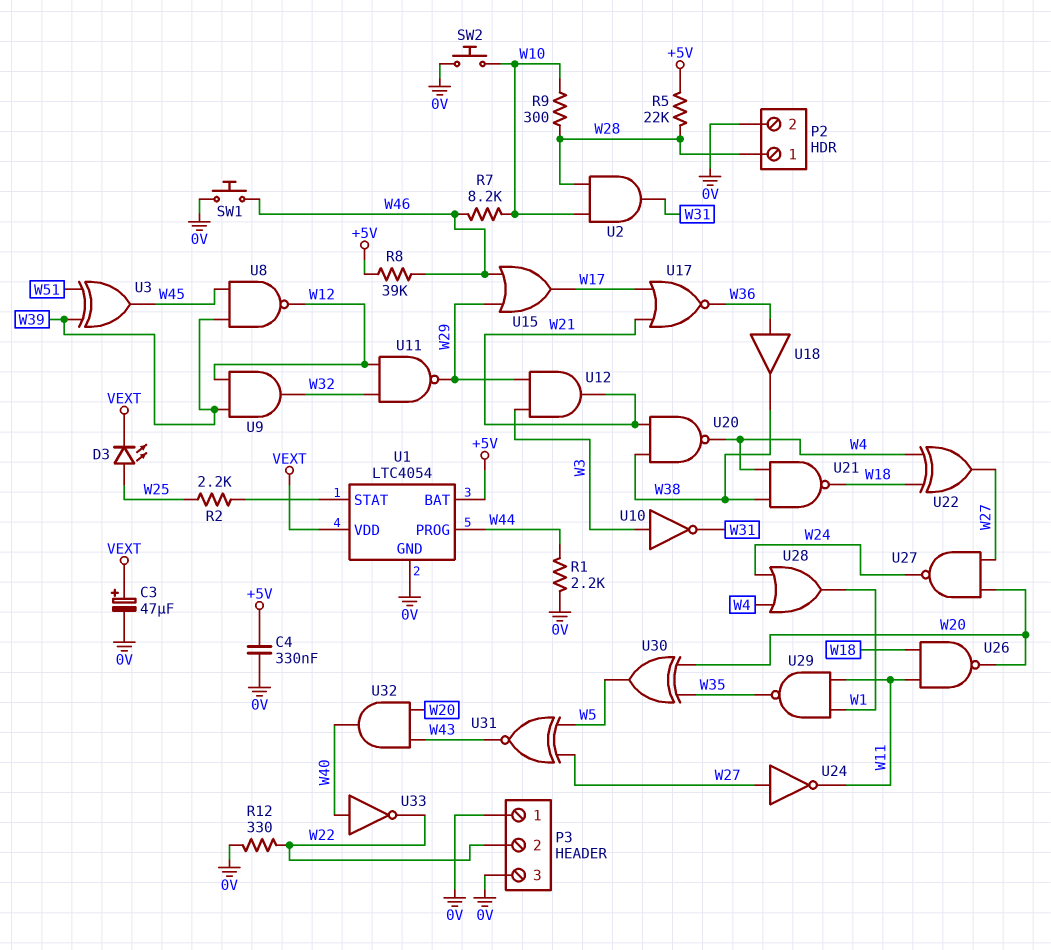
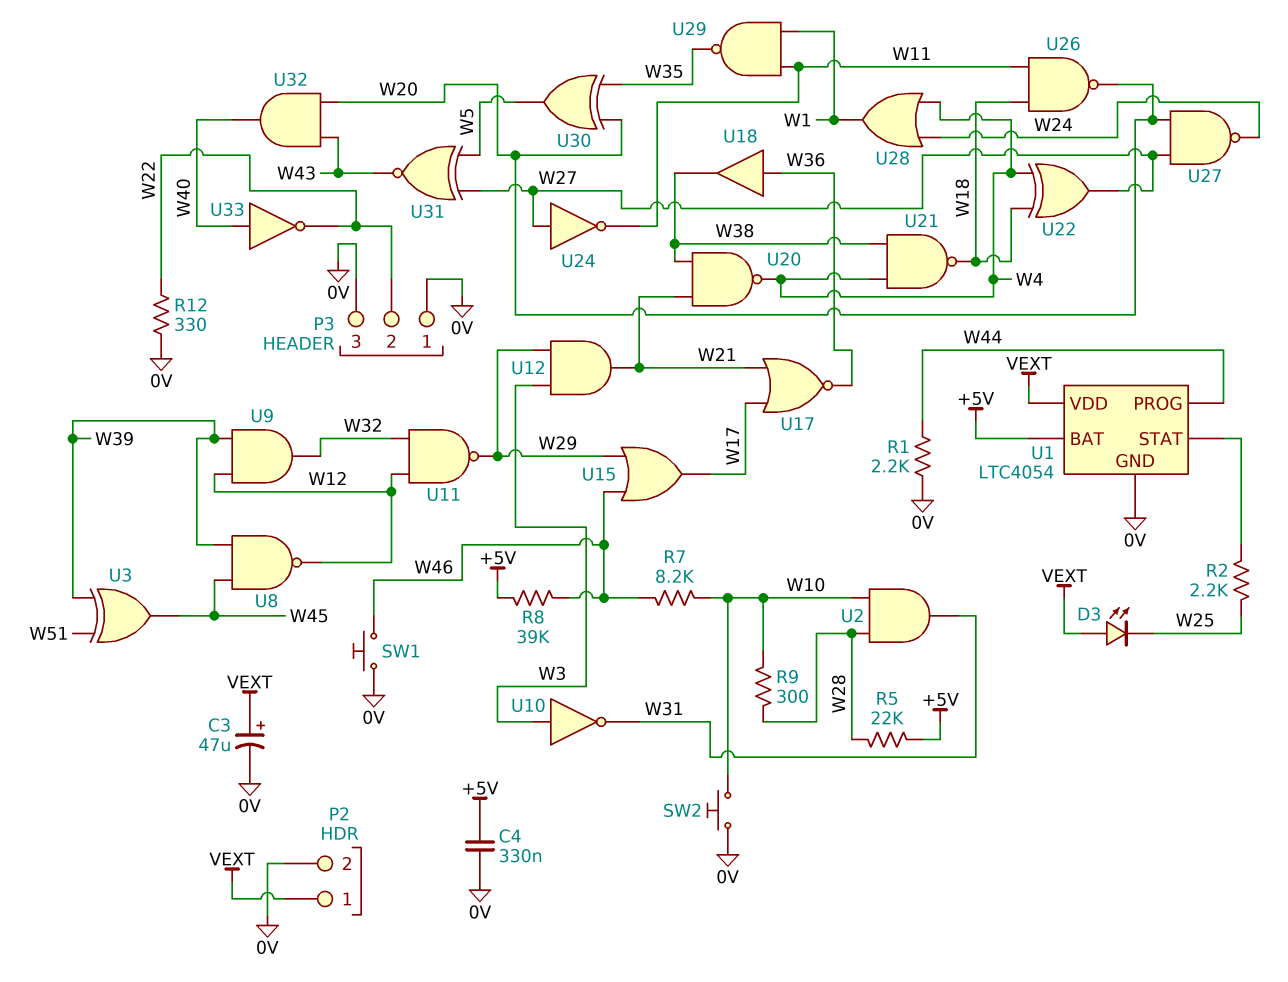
D3: LED (A W25, K VEXT) -> LED (A VEXT, K W25)
P2 pin 1: W28 -> VEXT

